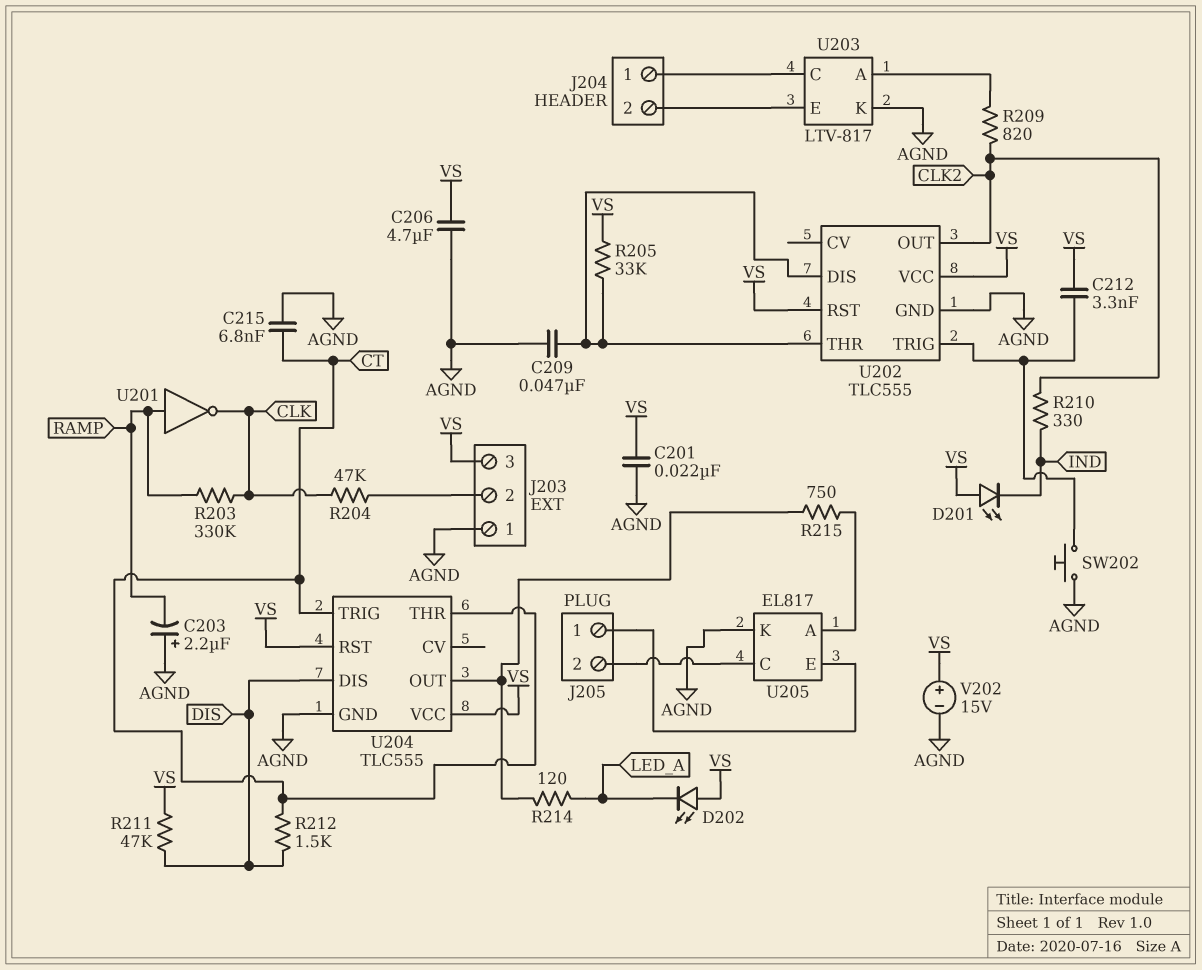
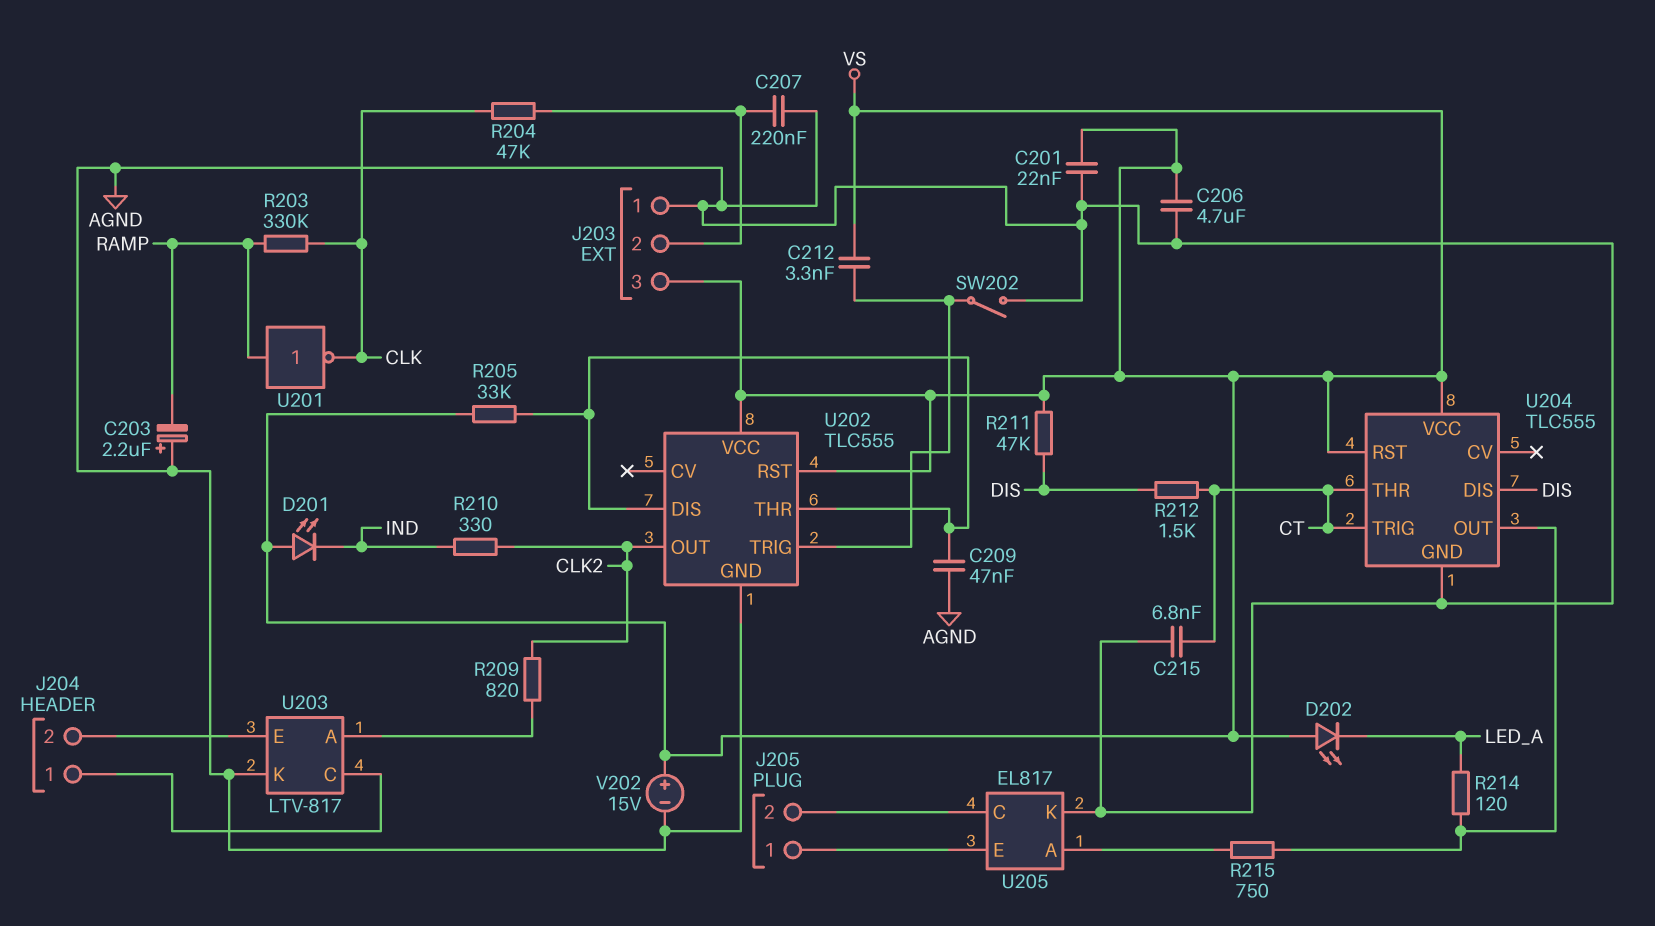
C207: none -> 220nF (AGND, J203/2)
SW202: button (AGND, U202/TRIG) -> switch (AGND, U202/TRIG)

